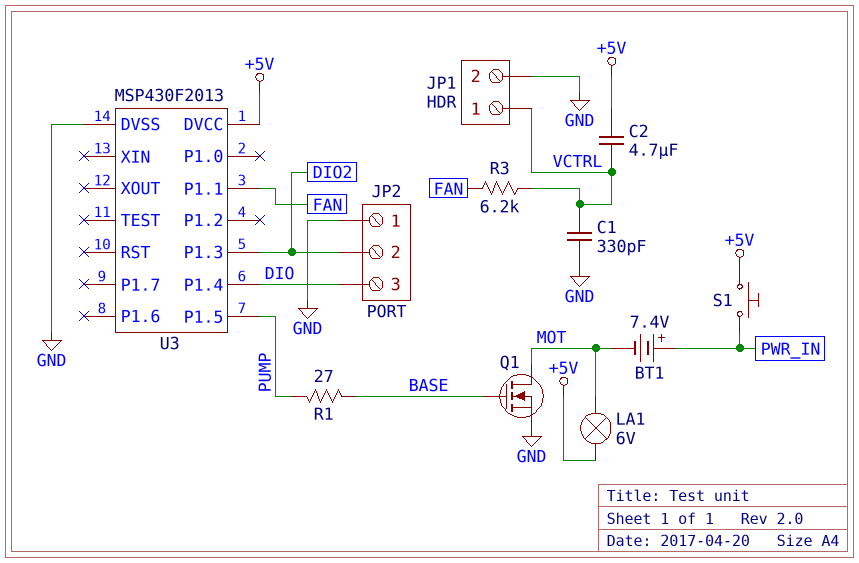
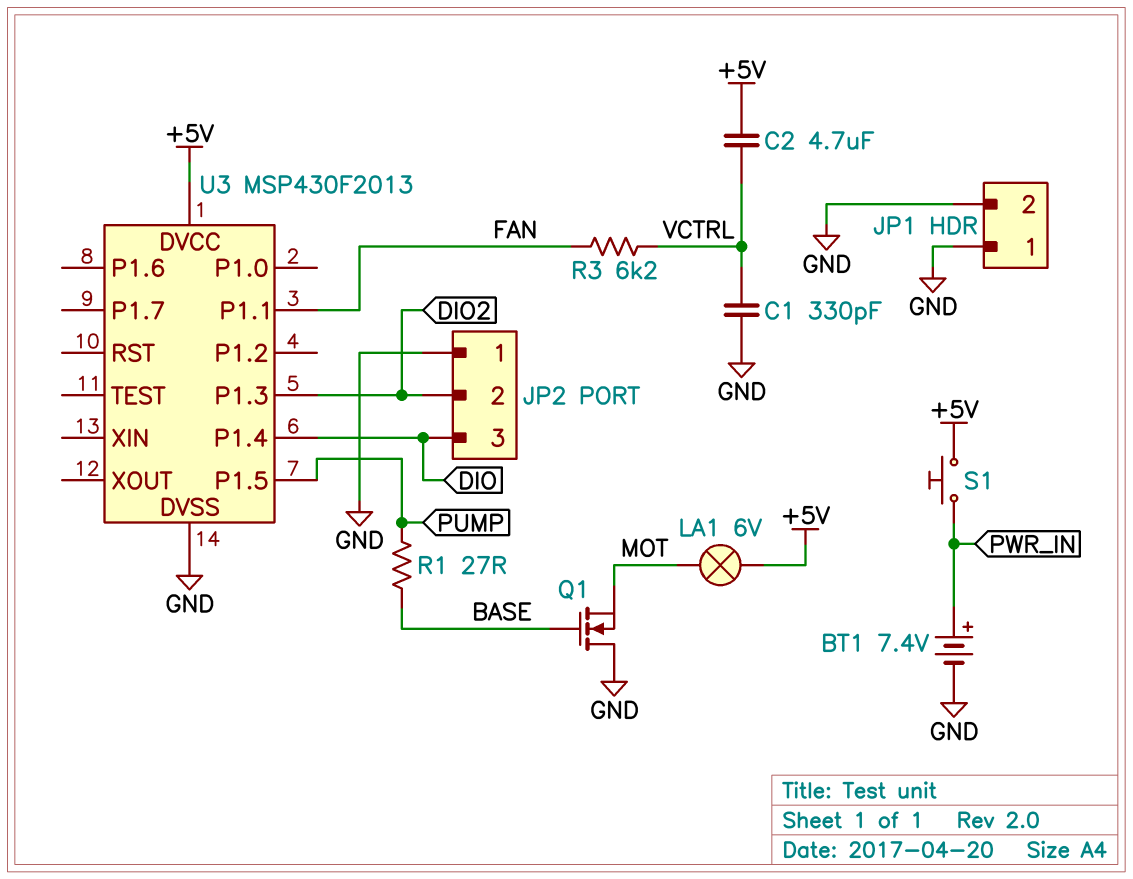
BT1: 7.4V (plus PWR_IN, minus MOT) -> 7.4V (plus PWR_IN, minus GND)
JP1 pin 1: VCTRL -> GND
Q1: NMOS (G BASE, D MOT, S GND) -> NMOS (G BASE, D GND, S MOT)

